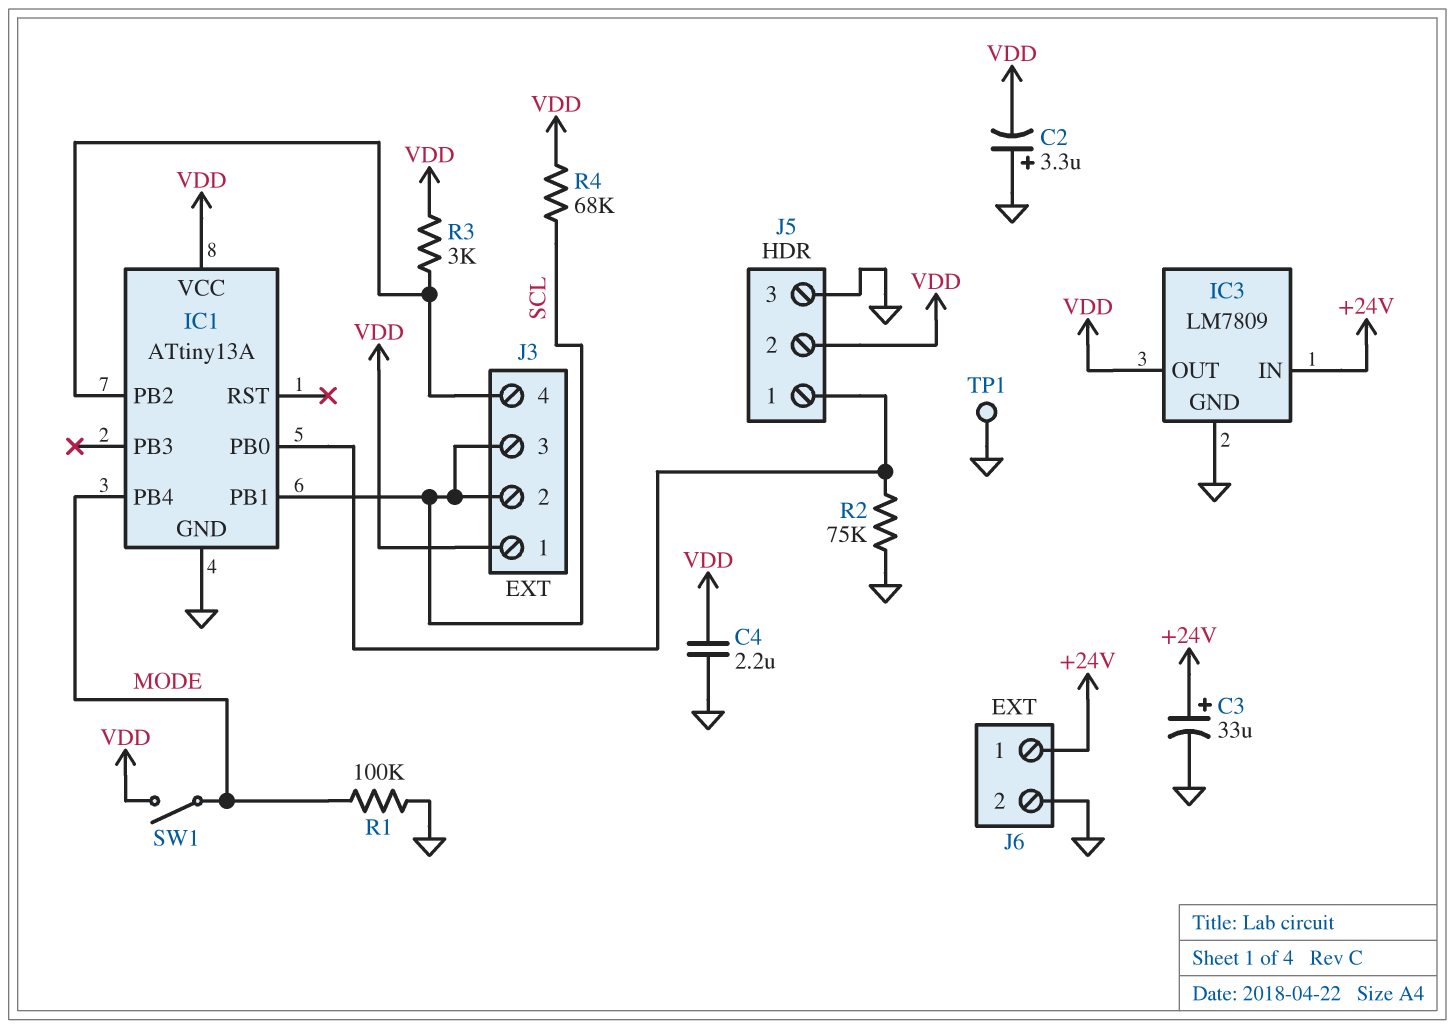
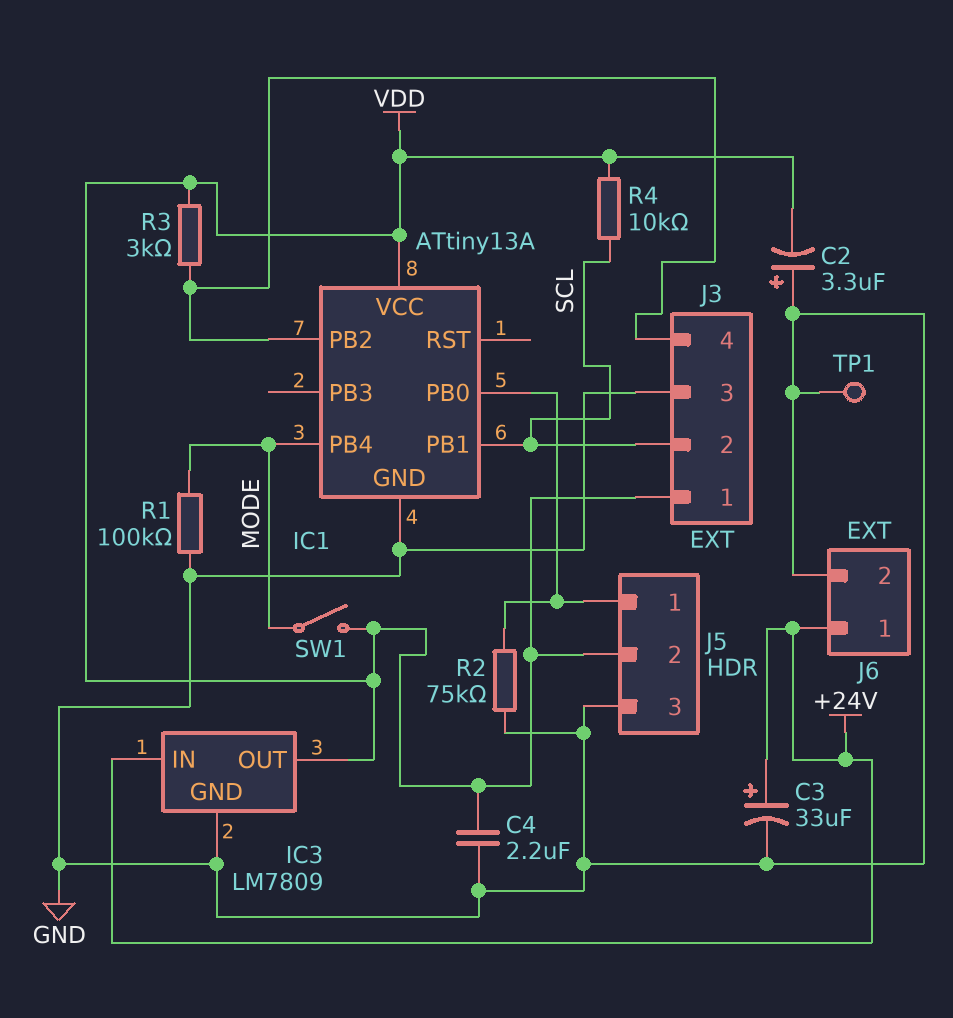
J3 pin 3: SCL -> GND
R4: 68k (SCL, VDD) -> 10k (SCL, VDD)

